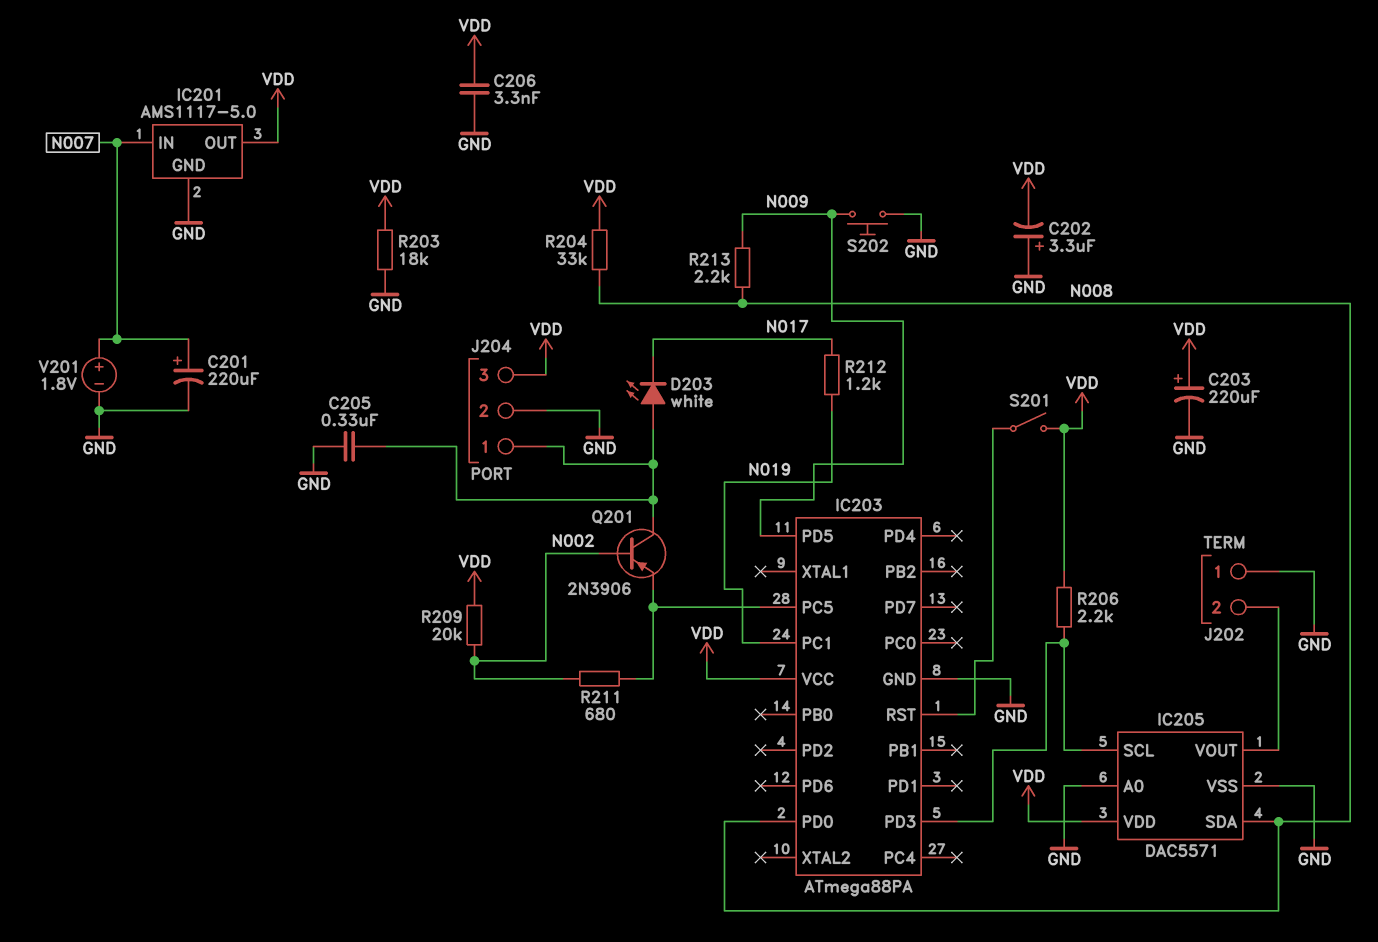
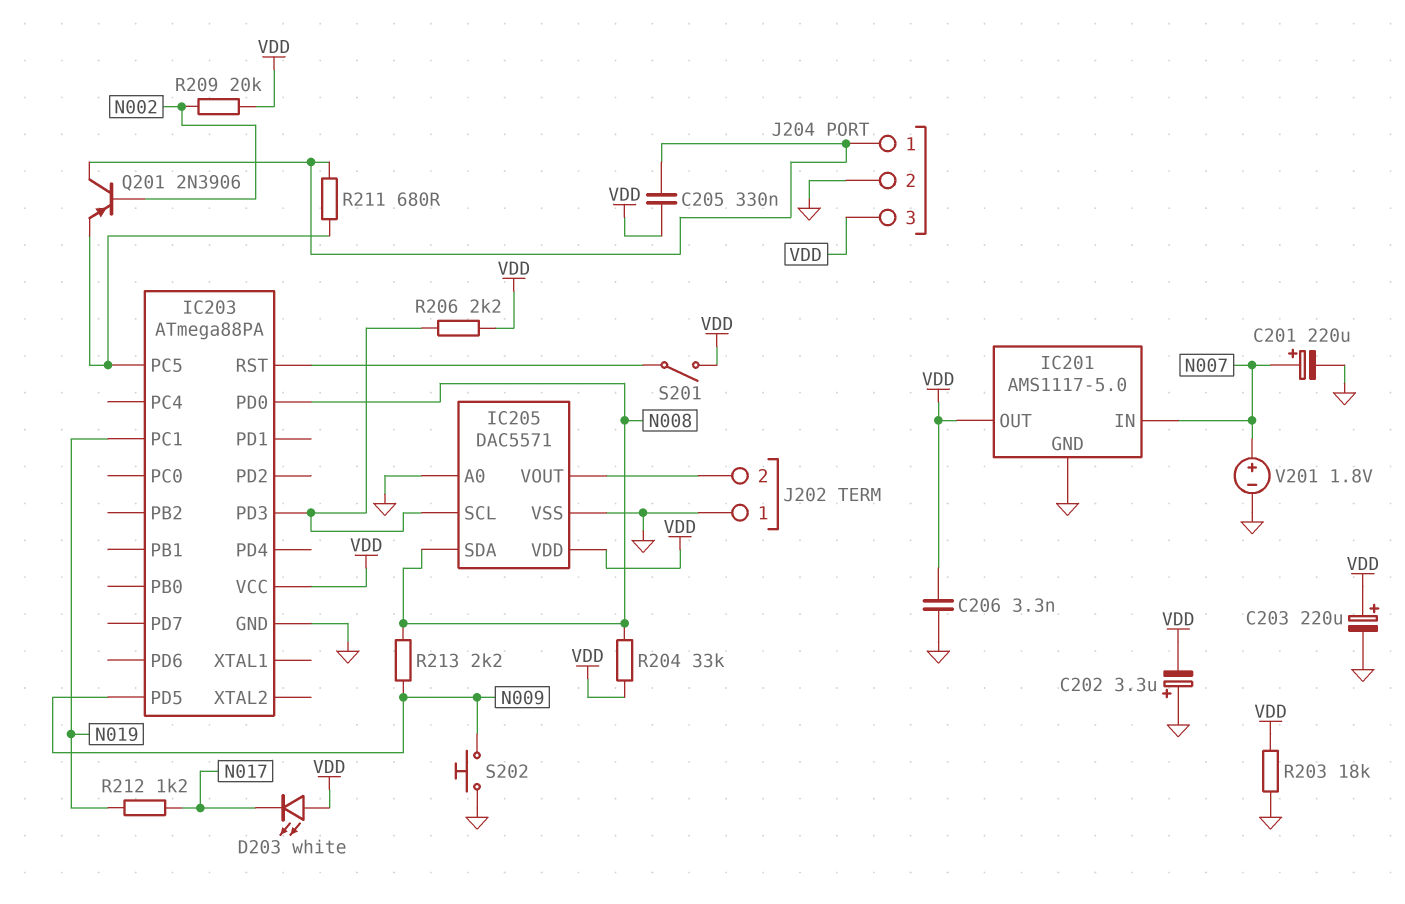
C205: 330nF (GND, J204/1) -> 330nF (J204/1, VDD)
D203: LED white (A J204/1, K N017) -> LED white (A VDD, K N017)
R211: 680 (IC203/PC5, N002) -> 680 (IC203/PC5, J204/1)

